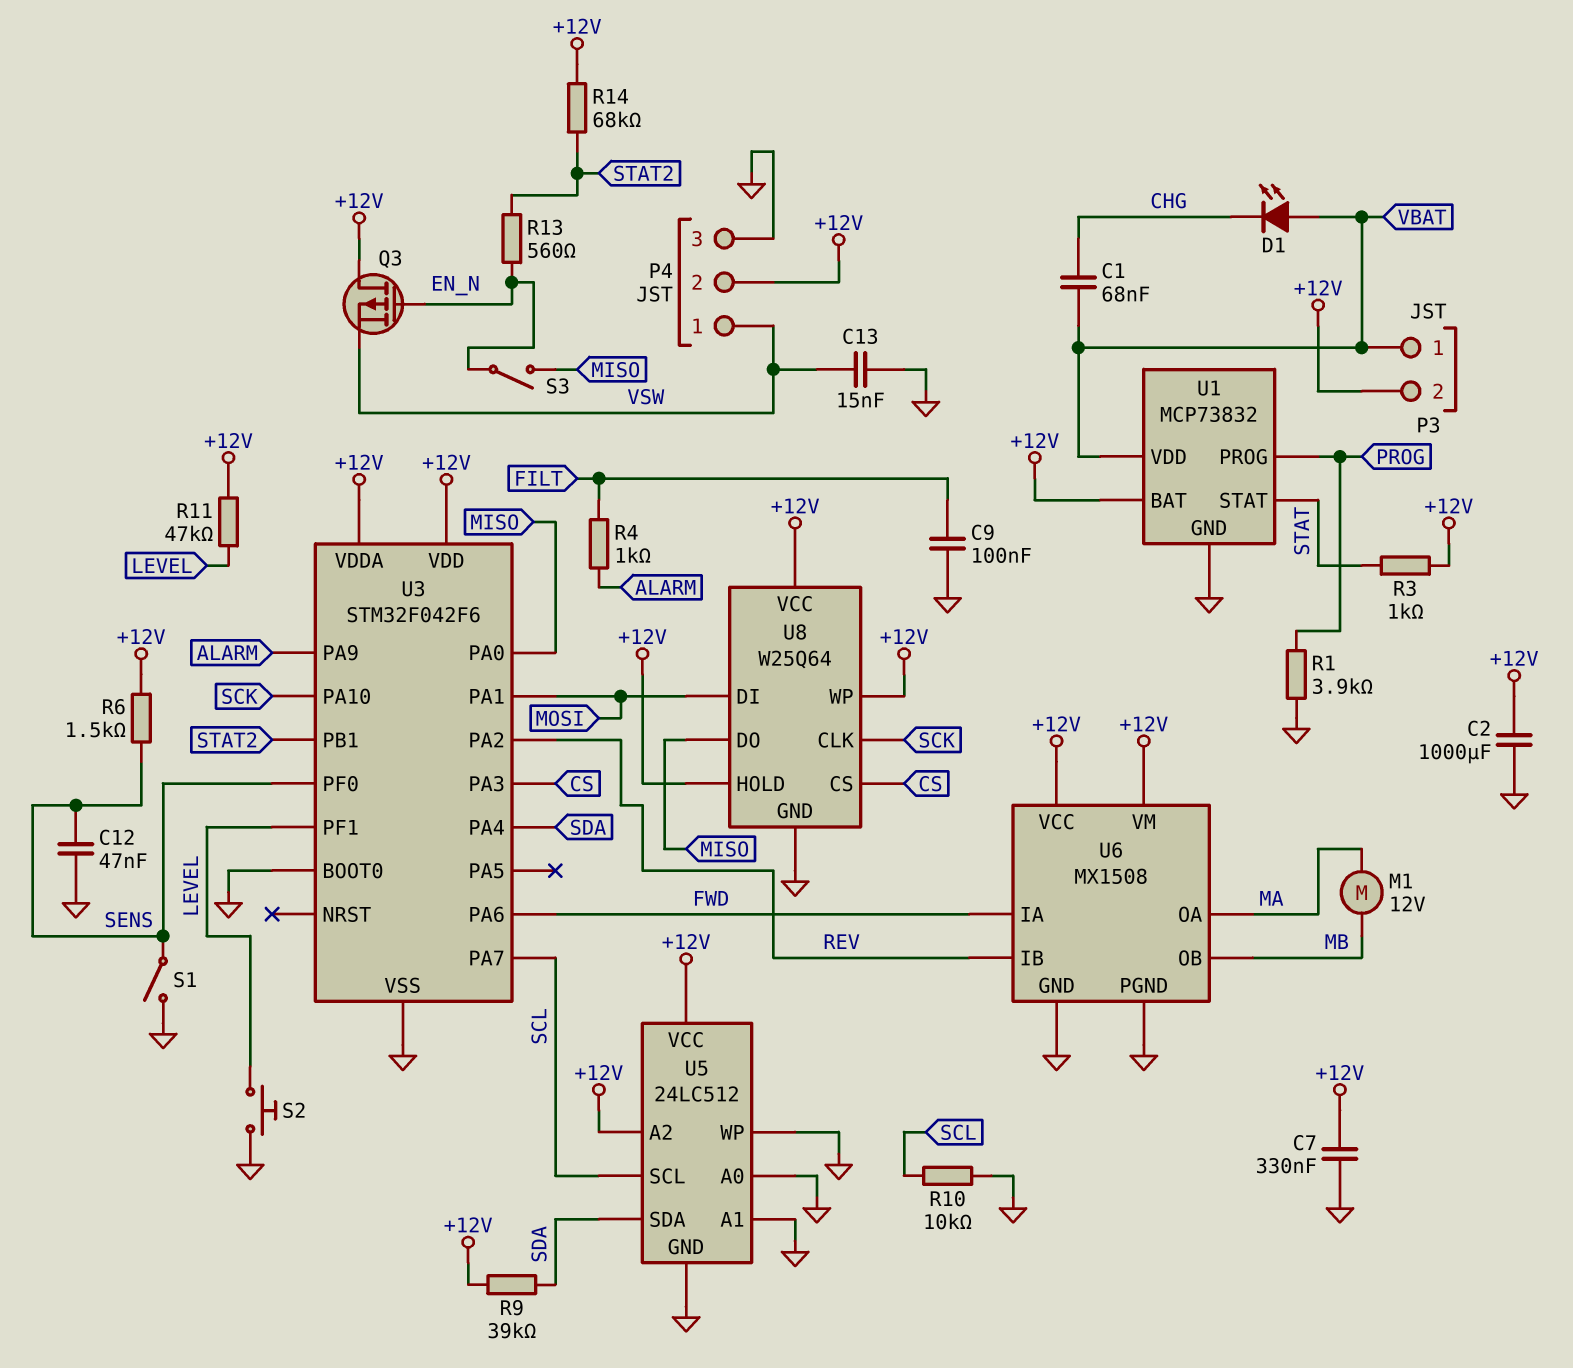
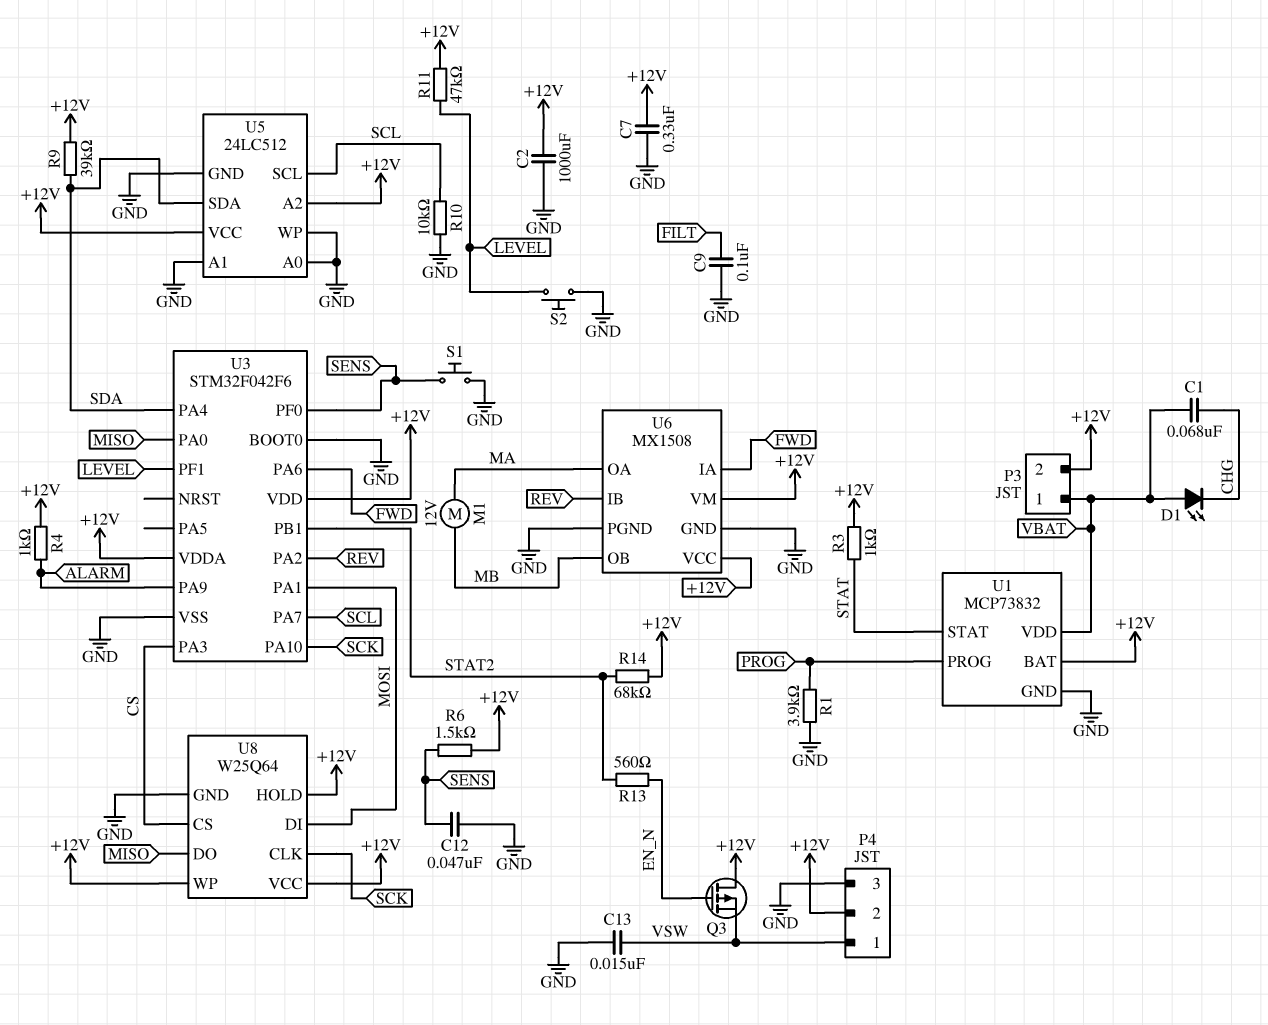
R4: 1k (ALARM, FILT) -> 1k (+12V, ALARM)
S1: switch (GND, SENS) -> button (GND, SENS)
S3: switch (EN_N, MISO) -> none

